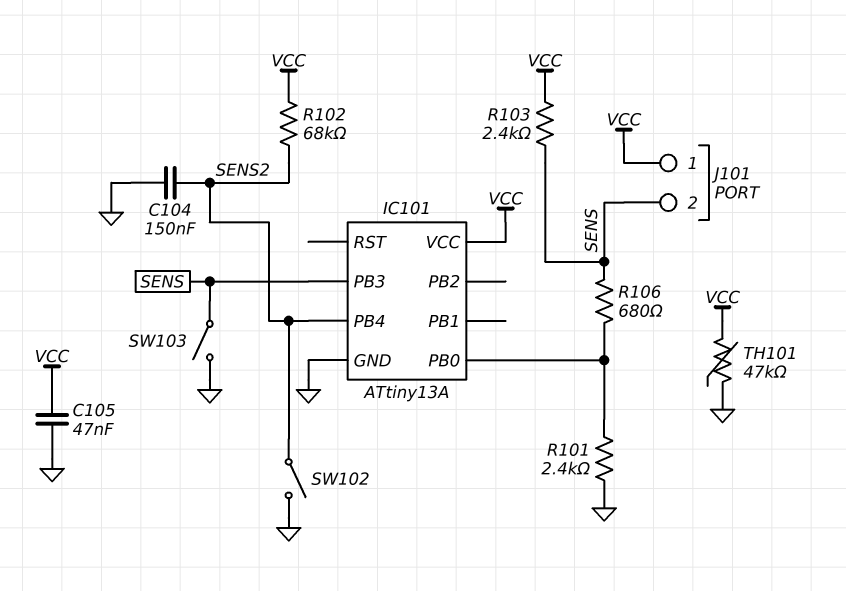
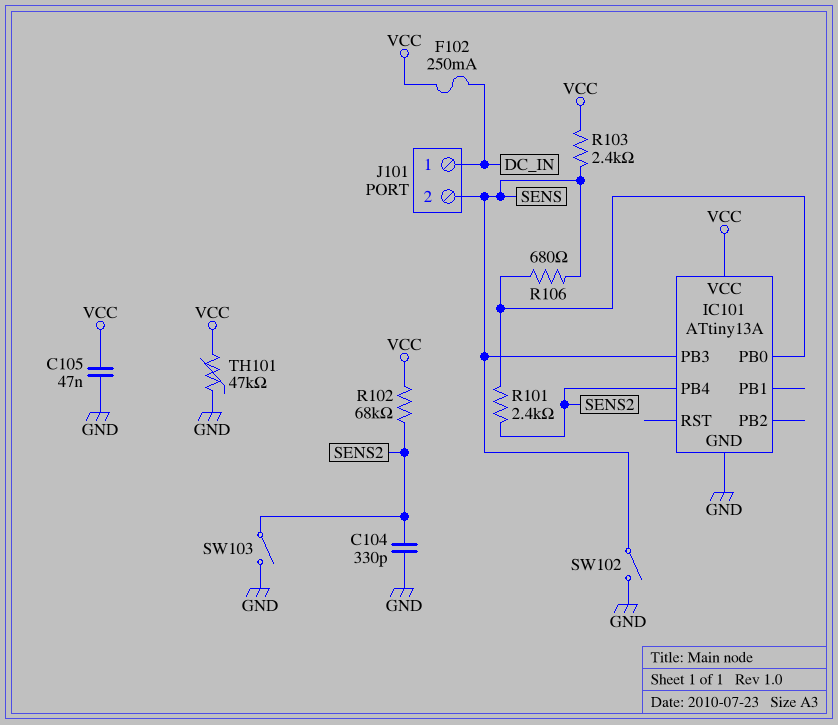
C104: 150nF (GND, SENS2) -> 330pF (GND, SENS2)
F102: none -> 250mA (DC_IN, VCC)
J101 pin 1: VCC -> DC_IN
R101: 2.4k (GND, IC101/PB0) -> 2.4k (IC101/PB0, SENS2)
SW102: switch (GND, SENS2) -> switch (GND, SENS)
SW103: switch (GND, SENS) -> switch (GND, SENS2)

